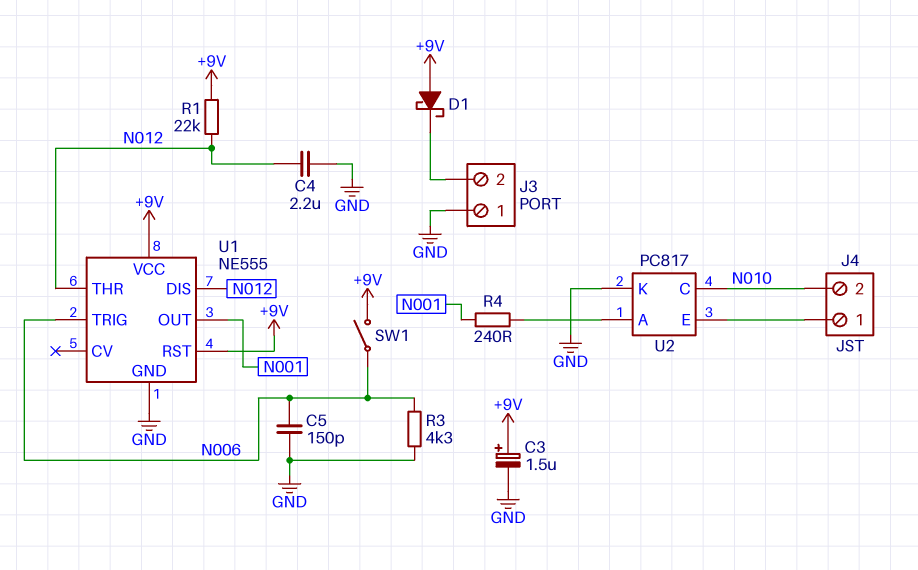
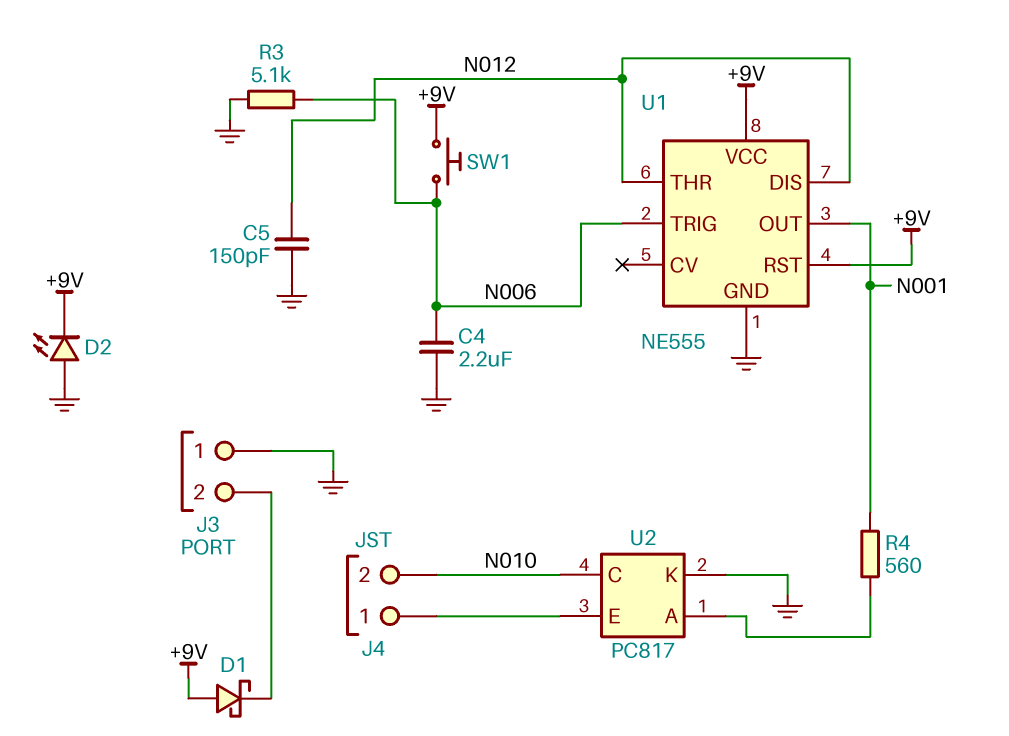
C3: 1.5uF (plus +9V, minus GND) -> none
C4: 2.2uF (GND, N012) -> 2.2uF (GND, N006)
C5: 150pF (GND, N006) -> 150pF (GND, N012)
D2: none -> LED (A GND, K +9V)
R1: 22k (+9V, N012) -> none
R3: 4.3k (GND, N006) -> 5.1k (GND, N006)
R4: 240 (N001, U2/A) -> 560 (N001, U2/A)
SW1: switch (+9V, N006) -> button (+9V, N006)

